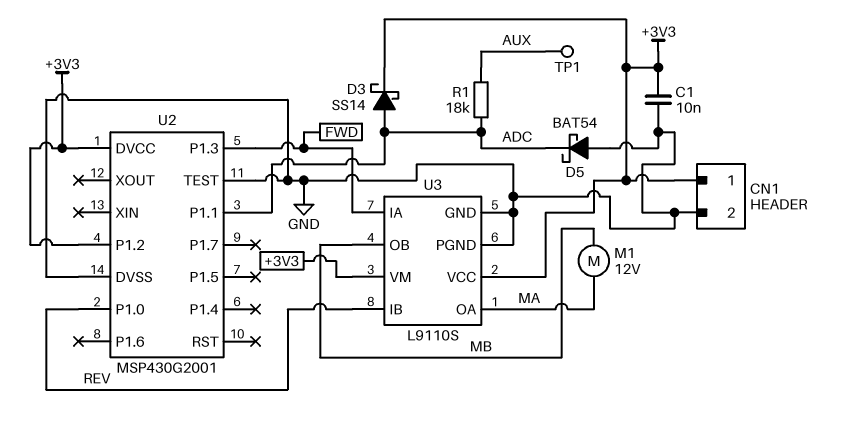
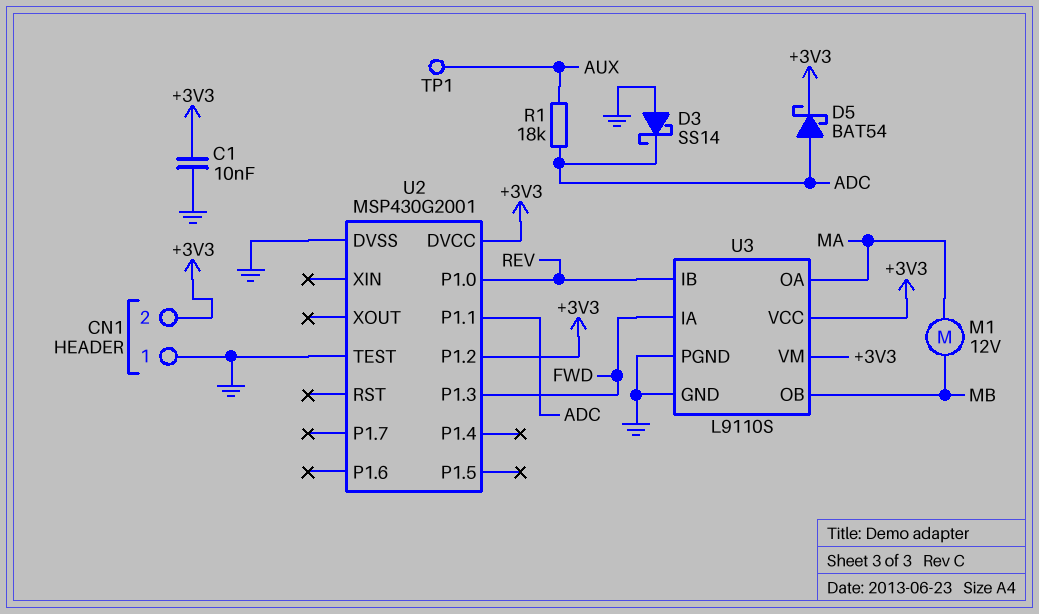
CN1 pin 1: +3V3 -> GND
CN1 pin 2: GND -> +3V3
D3: schottky SS14 (A ADC, K +3V3) -> schottky SS14 (A GND, K ADC)
D5: schottky BAT54 (A GND, K ADC) -> schottky BAT54 (A ADC, K +3V3)

